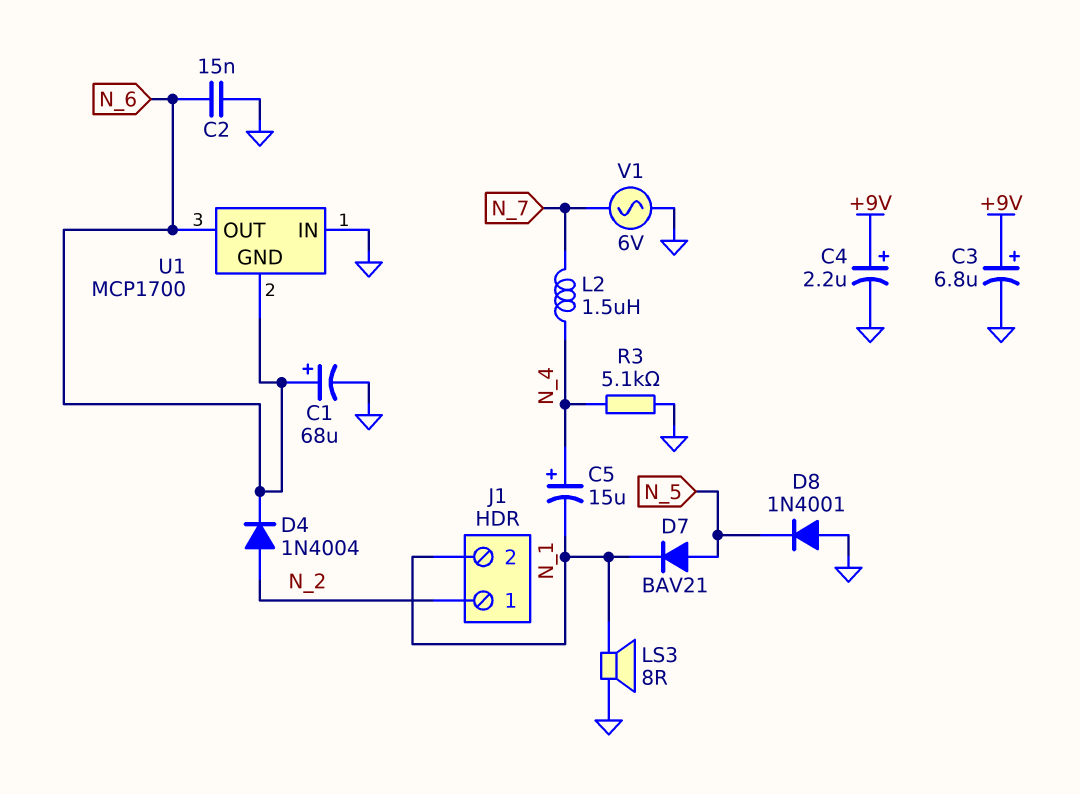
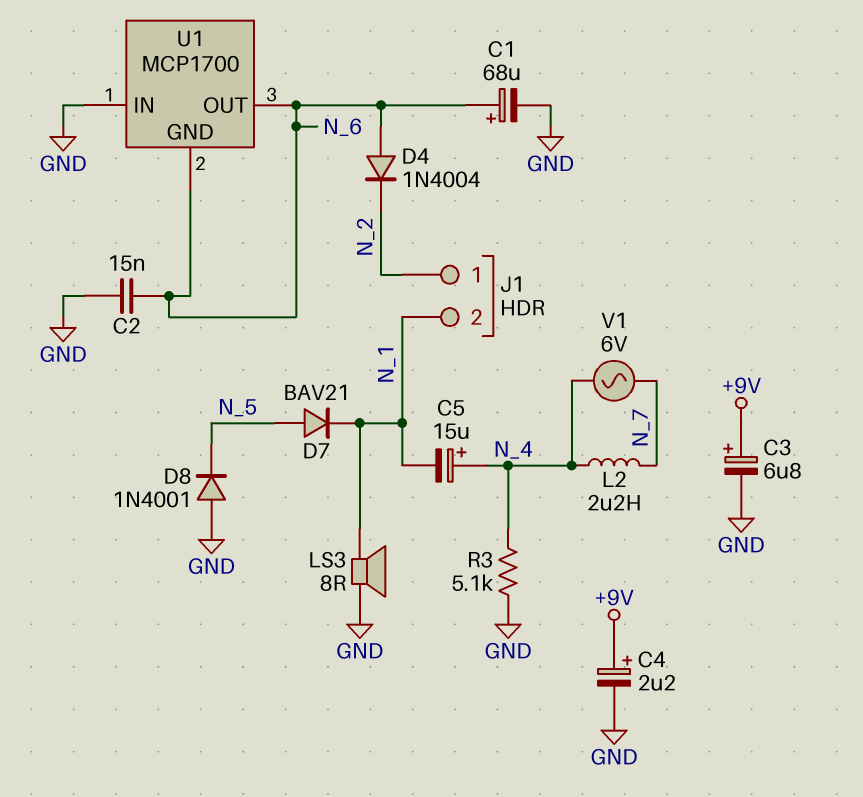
D4: diode 1N4004 (A N_2, K N_6) -> diode 1N4004 (A N_6, K N_2)
L2: 1.5uH (N_4, N_7) -> 2.2uH (N_4, N_7)
V1: AC 6V (GND, N_7) -> AC 6V (N_4, N_7)

